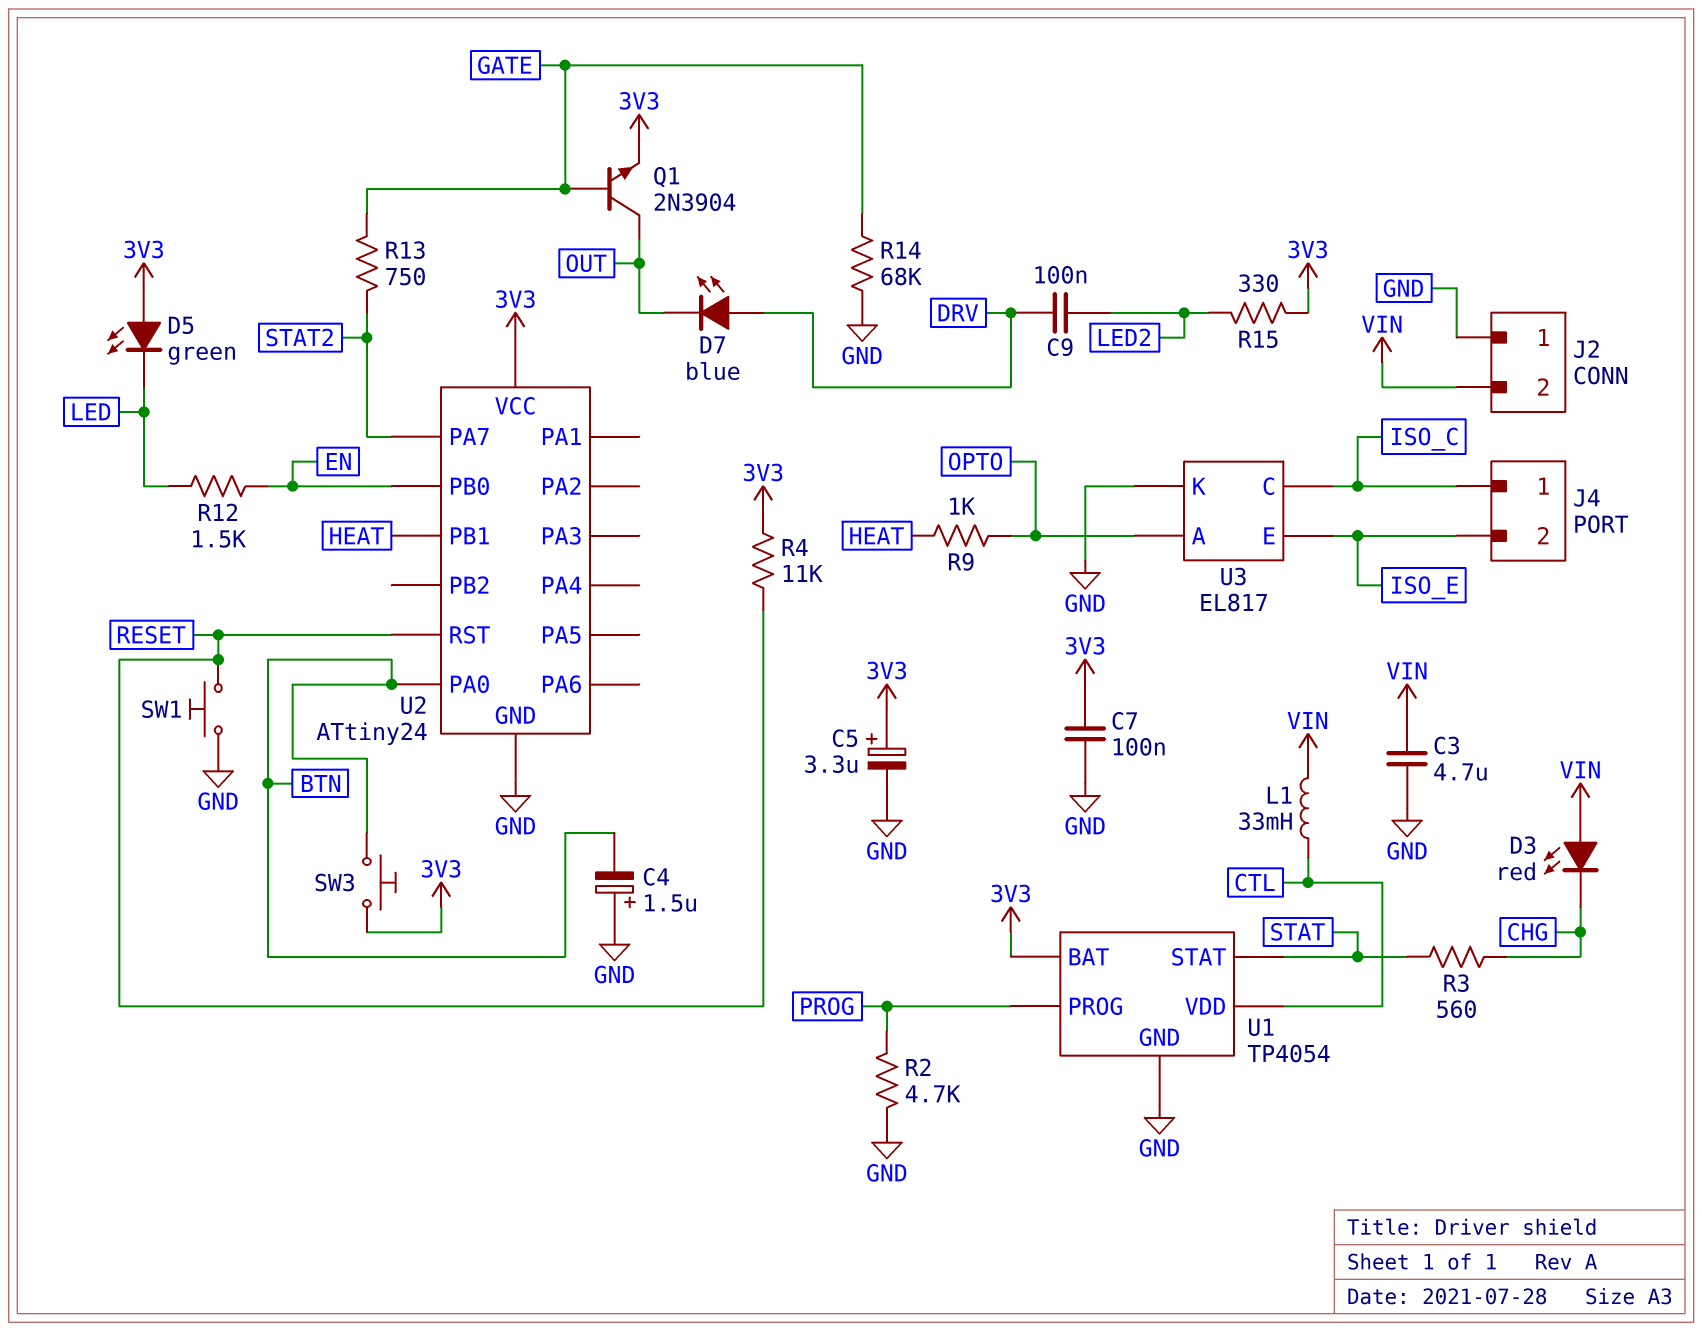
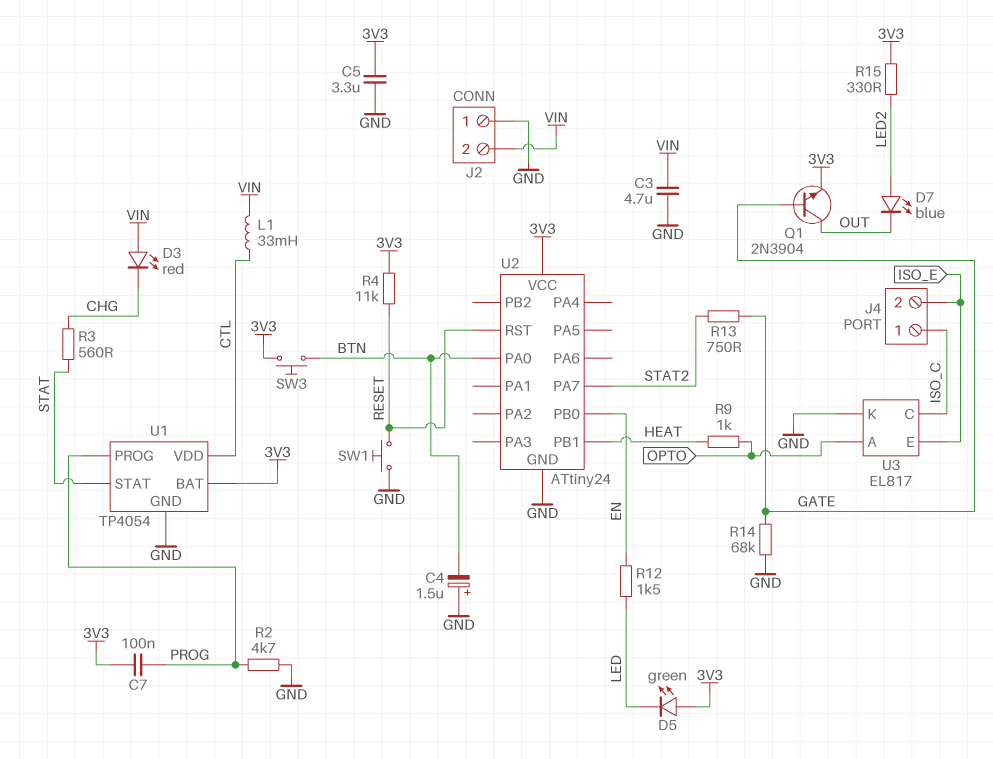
C5: 3.3uF (plus 3V3, minus GND) -> 3.3uF (3V3, GND)
C7: 100nF (3V3, GND) -> 100nF (3V3, PROG)
C9: 100nF (DRV, LED2) -> none
D7: LED blue (A DRV, K OUT) -> LED blue (A LED2, K OUT)

